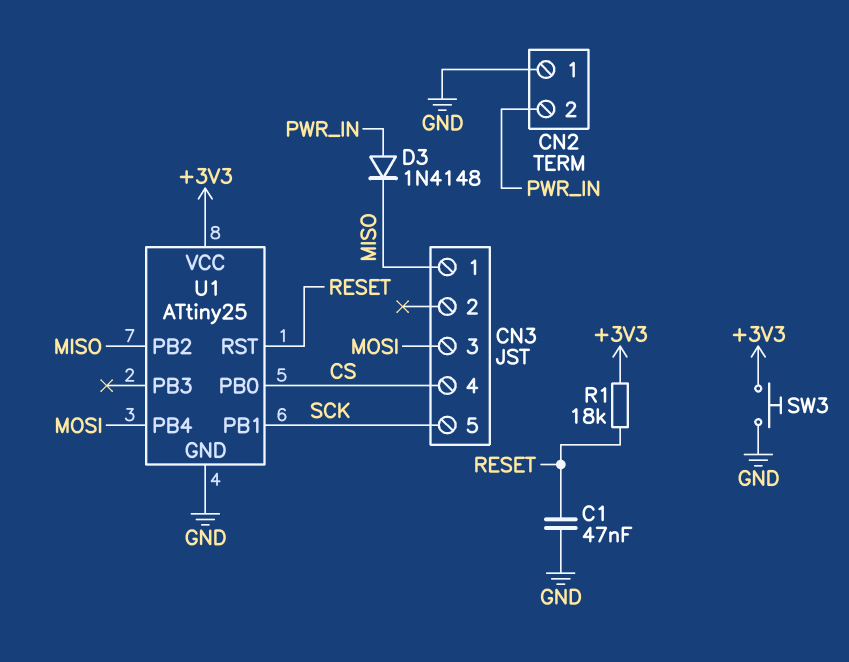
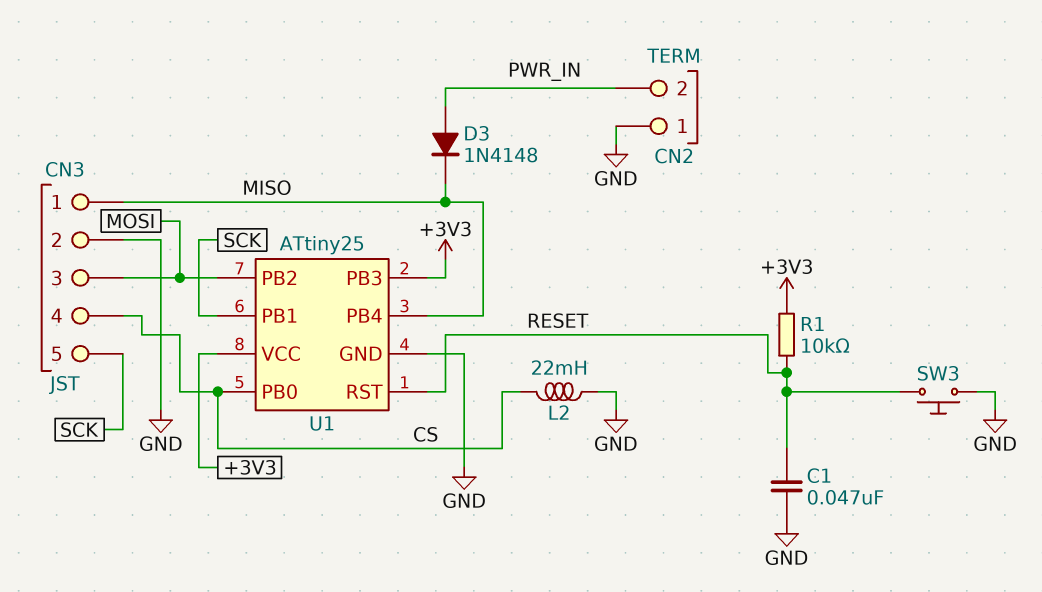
CN3 pin 2: none -> GND
L2: none -> 22mH (CS, GND)
R1: 18k (+3V3, RESET) -> 10k (+3V3, RESET)
SW3: button (+3V3, GND) -> button (GND, RESET)
U1 pin PB2: MISO -> MOSI
U1 pin PB3: none -> +3V3
U1 pin PB4: MOSI -> MISO

